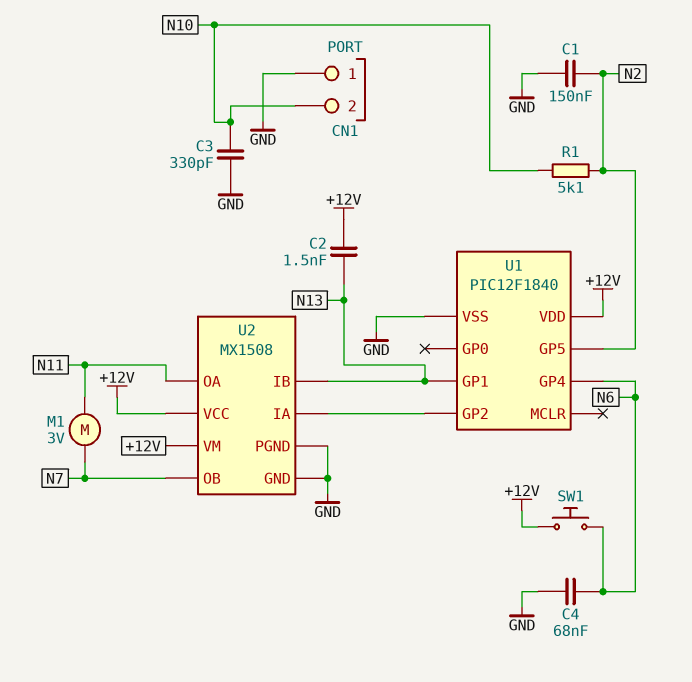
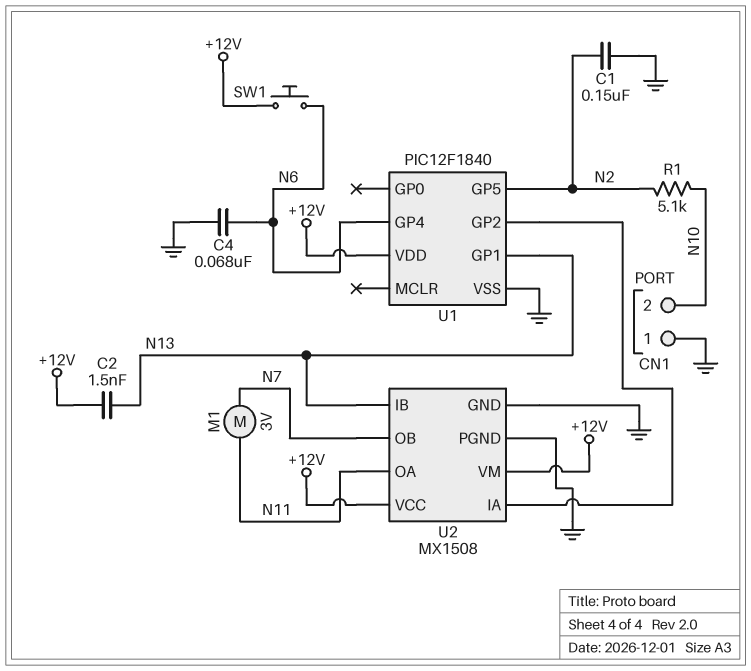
C3: 330pF (GND, N10) -> none

